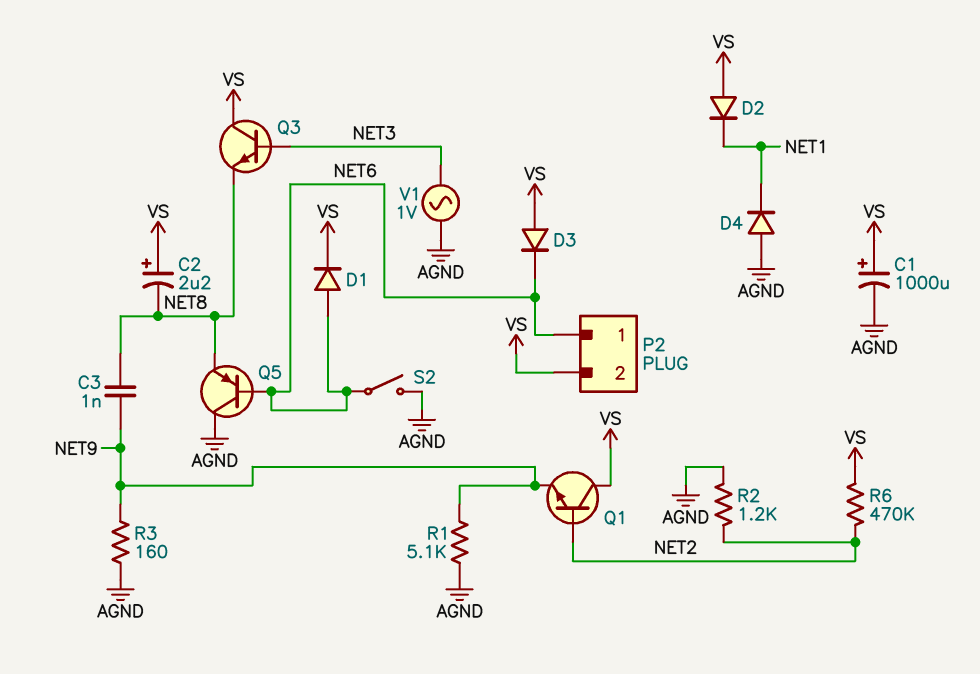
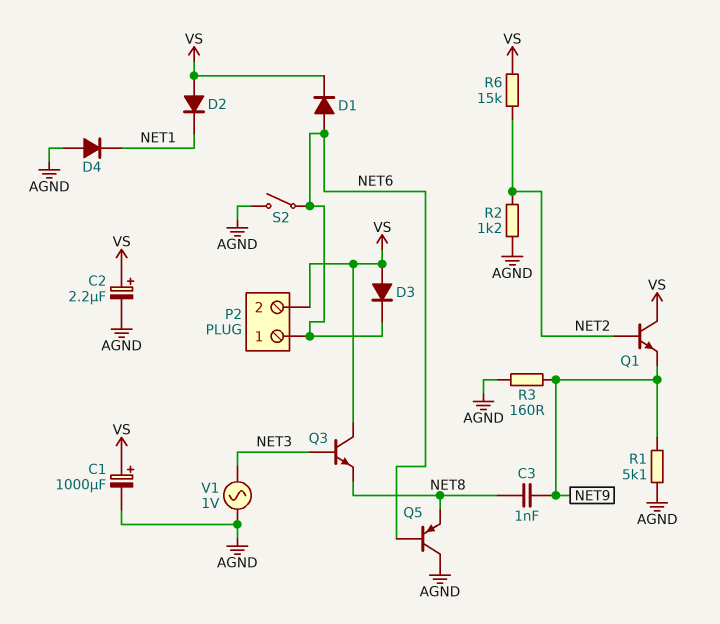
C2: 2.2uF (plus VS, minus NET8) -> 2.2uF (plus VS, minus AGND)
R6: 470k (NET2, VS) -> 15k (NET2, VS)

